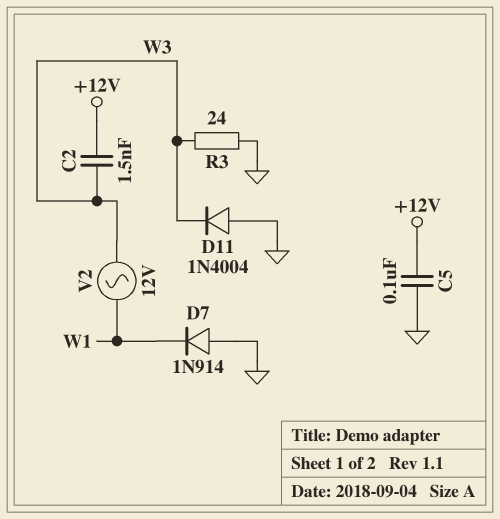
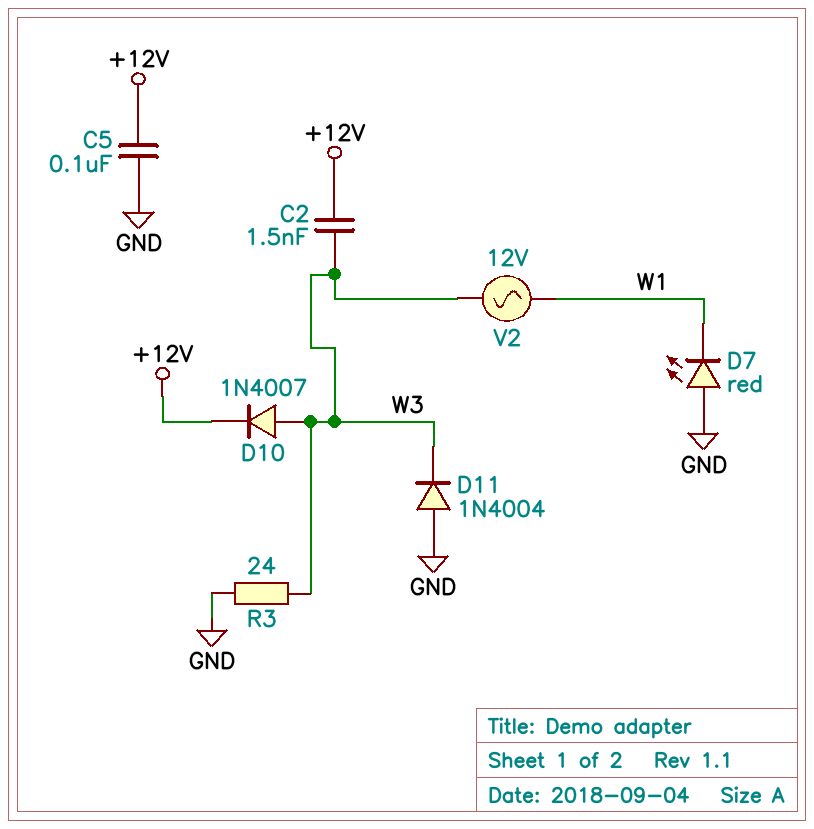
D7: diode 1N914 (A GND, K W1) -> LED red (A GND, K W1)
D10: none -> diode 1N4007 (A W3, K +12V)

